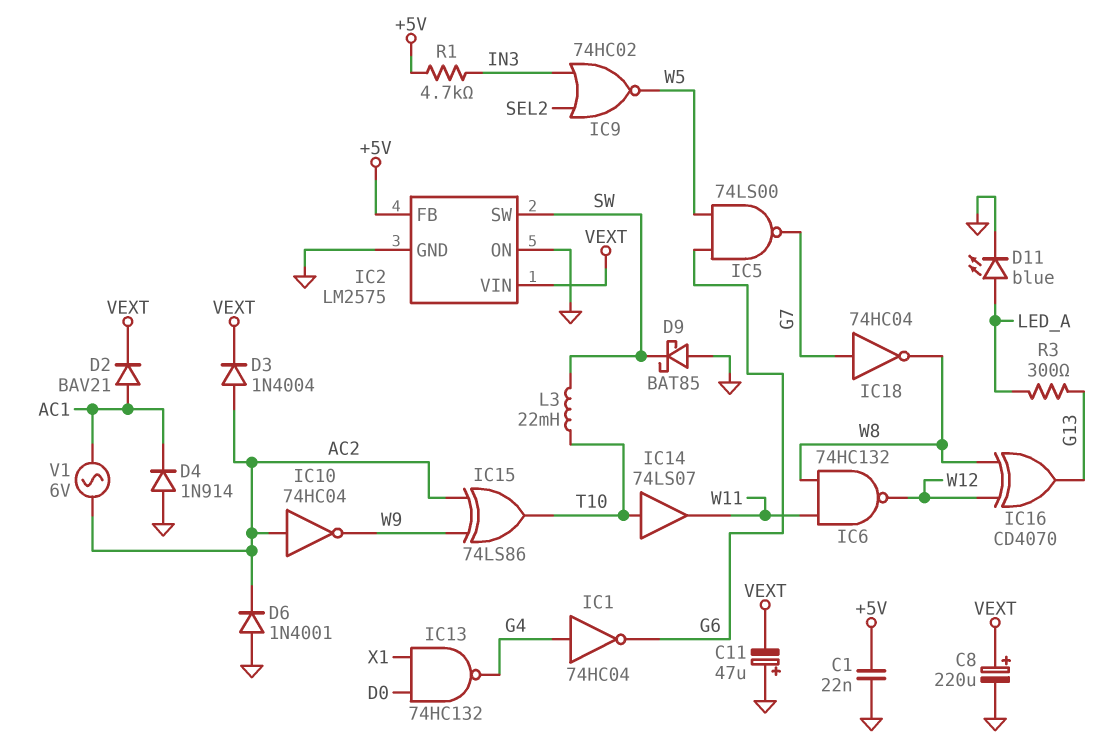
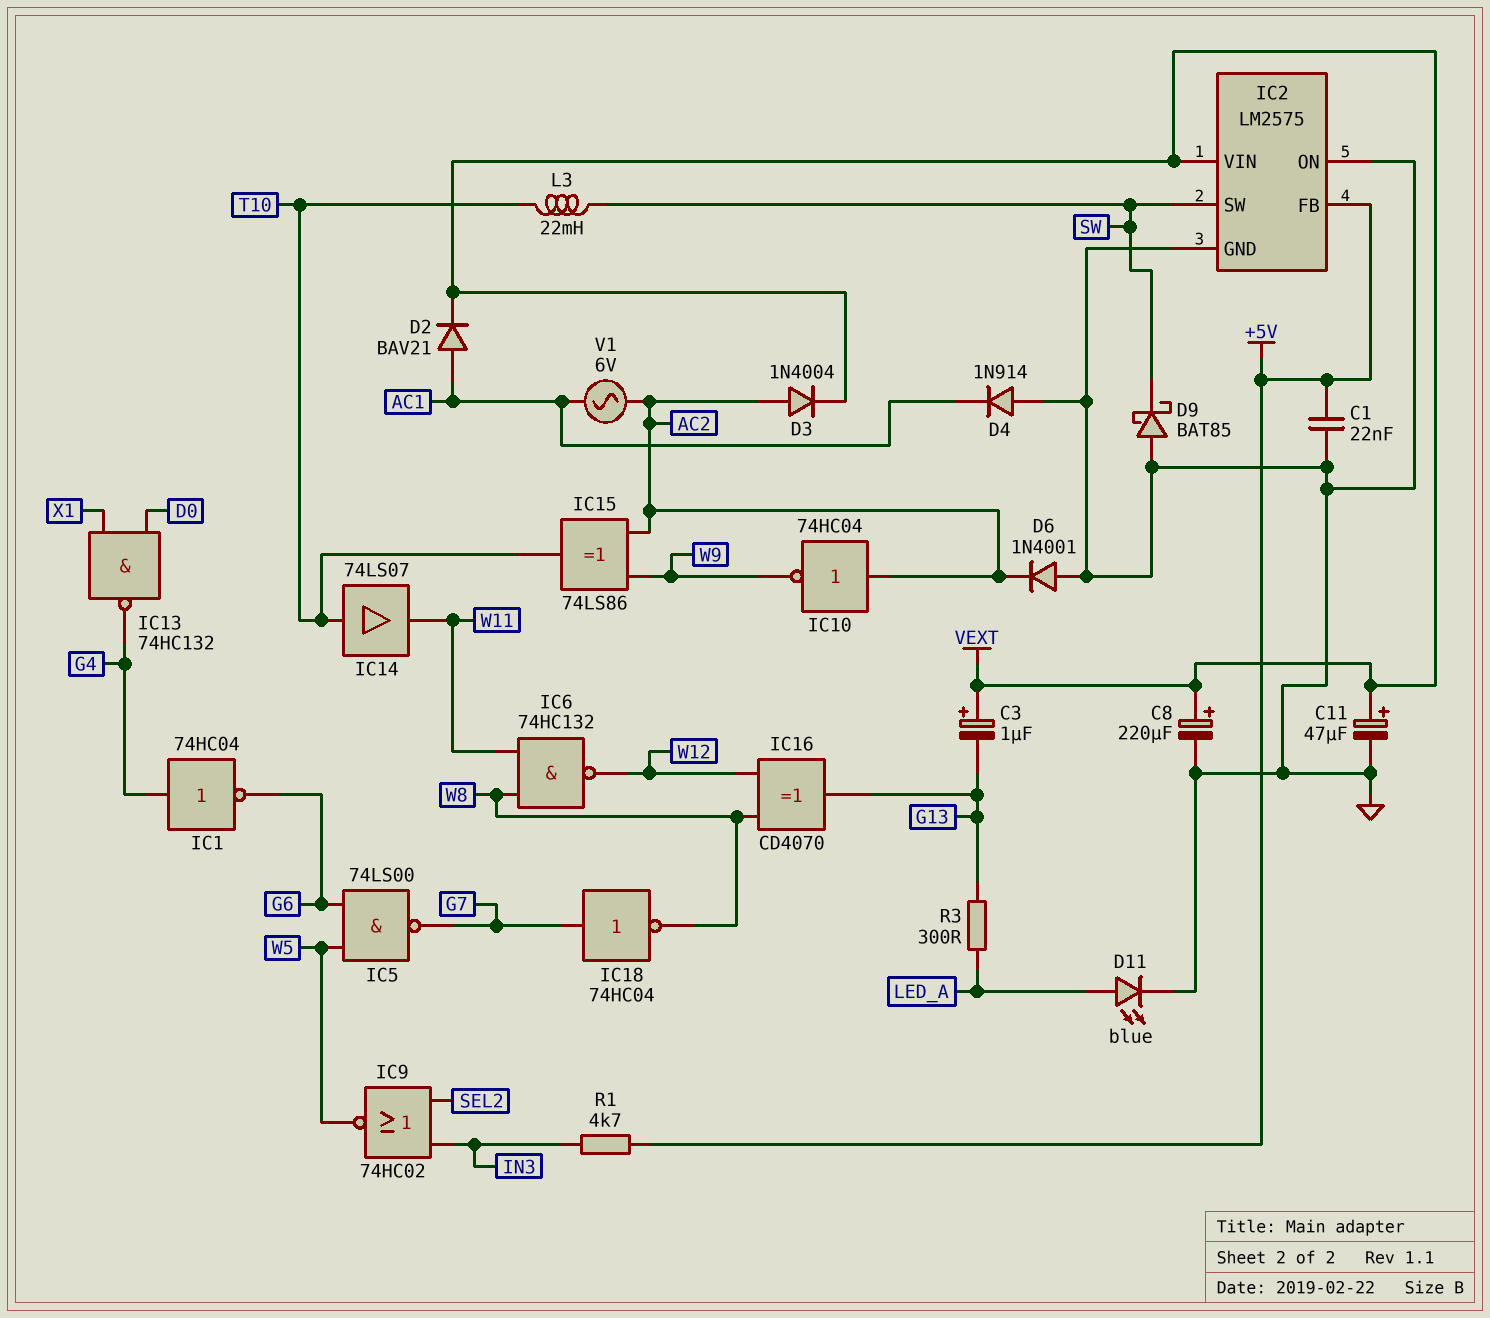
C3: none -> 1uF (plus VEXT, minus G13)
C11: 47uF (plus GND, minus VEXT) -> 47uF (plus VEXT, minus GND)

